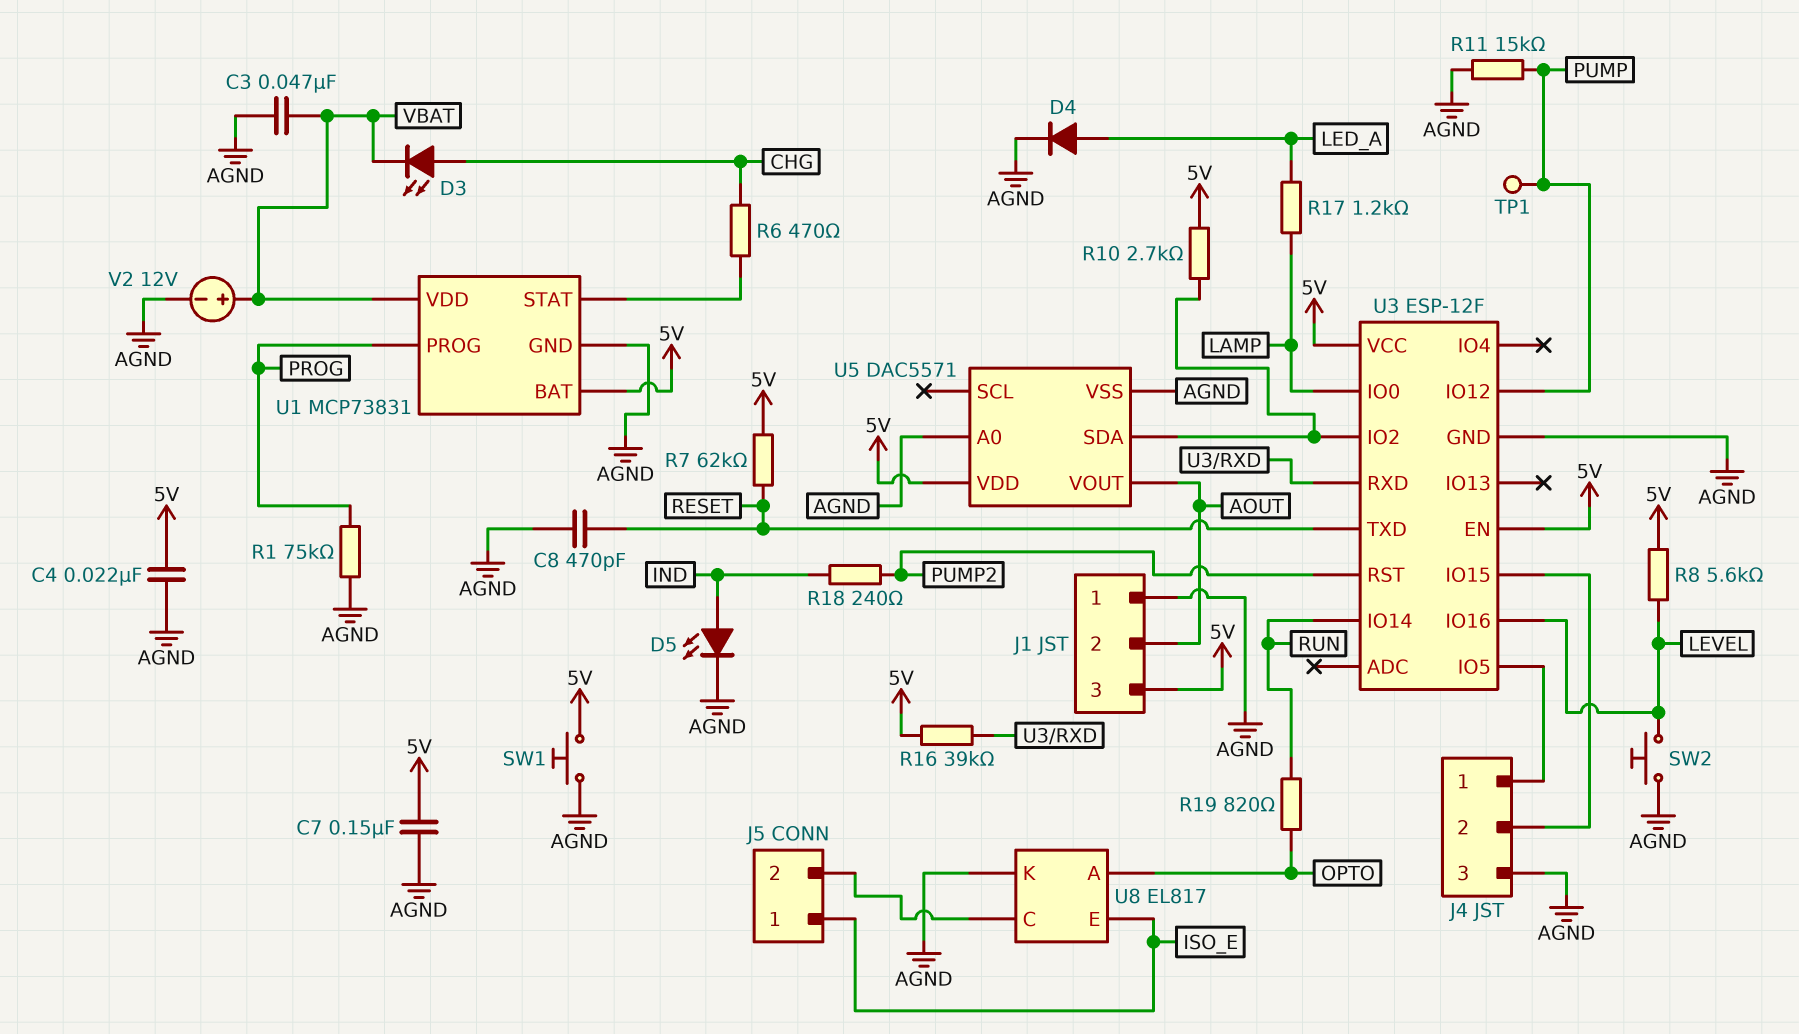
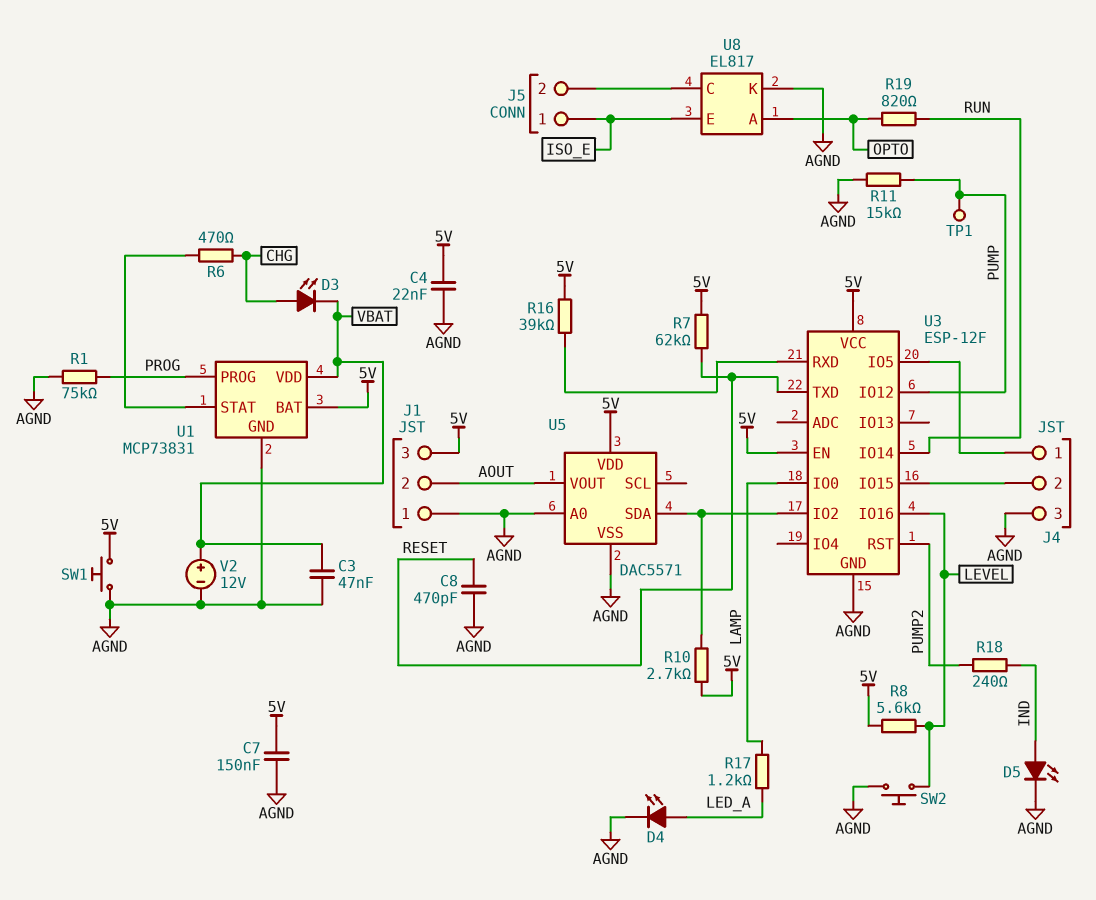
D4: diode (A LED_A, K AGND) -> LED (A LED_A, K AGND)

